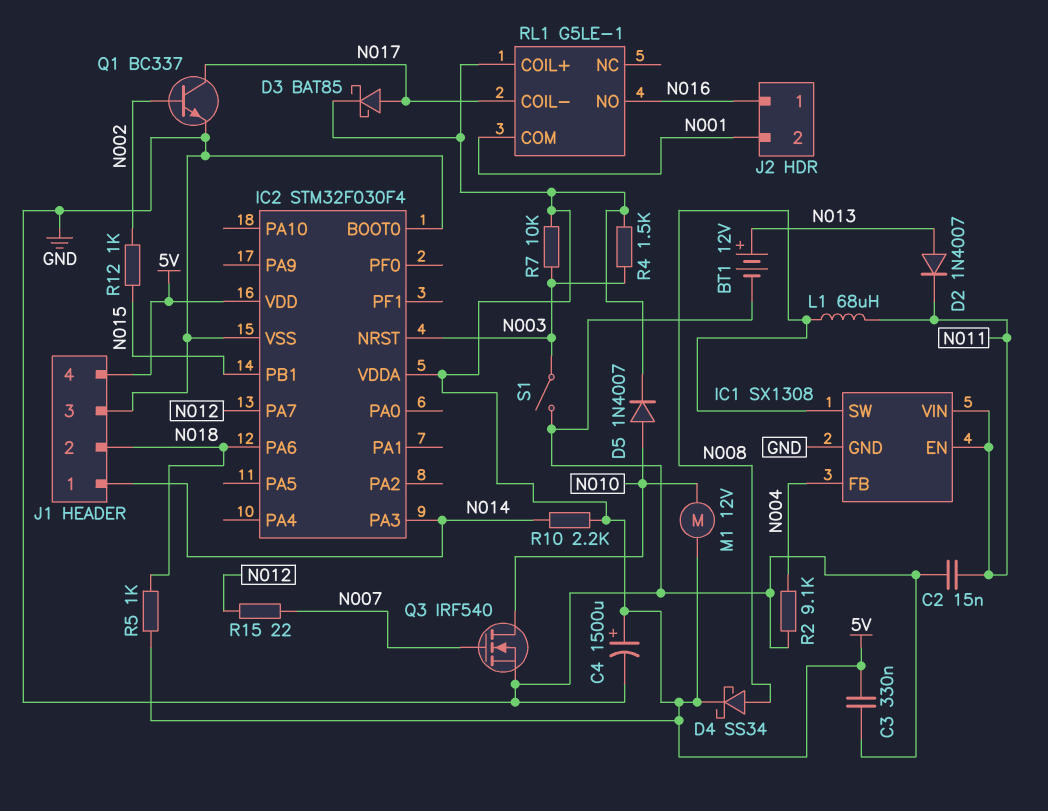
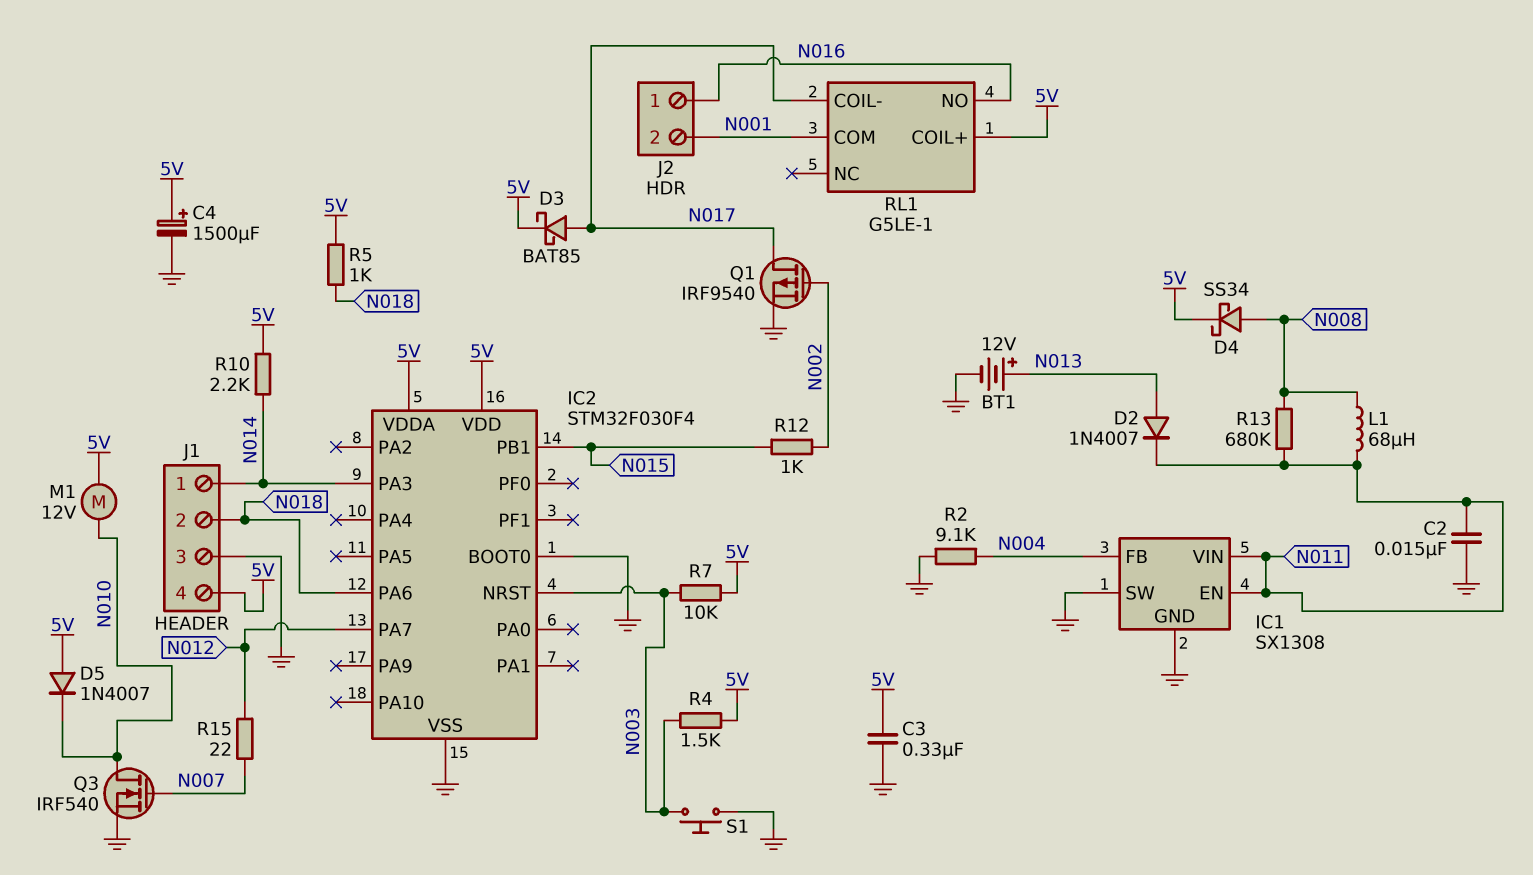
D5: diode 1N4007 (A N010, K 5V) -> diode 1N4007 (A 5V, K N010)
IC1 pin SW: N008 -> GND
Q1: NPN BC337 (B N002, C N017, E GND) -> PMOS IRF9540 (G N002, D N017, S GND)
R13: none -> 680k (N008, N011)
S1: switch (GND, N003) -> button (GND, N003)

